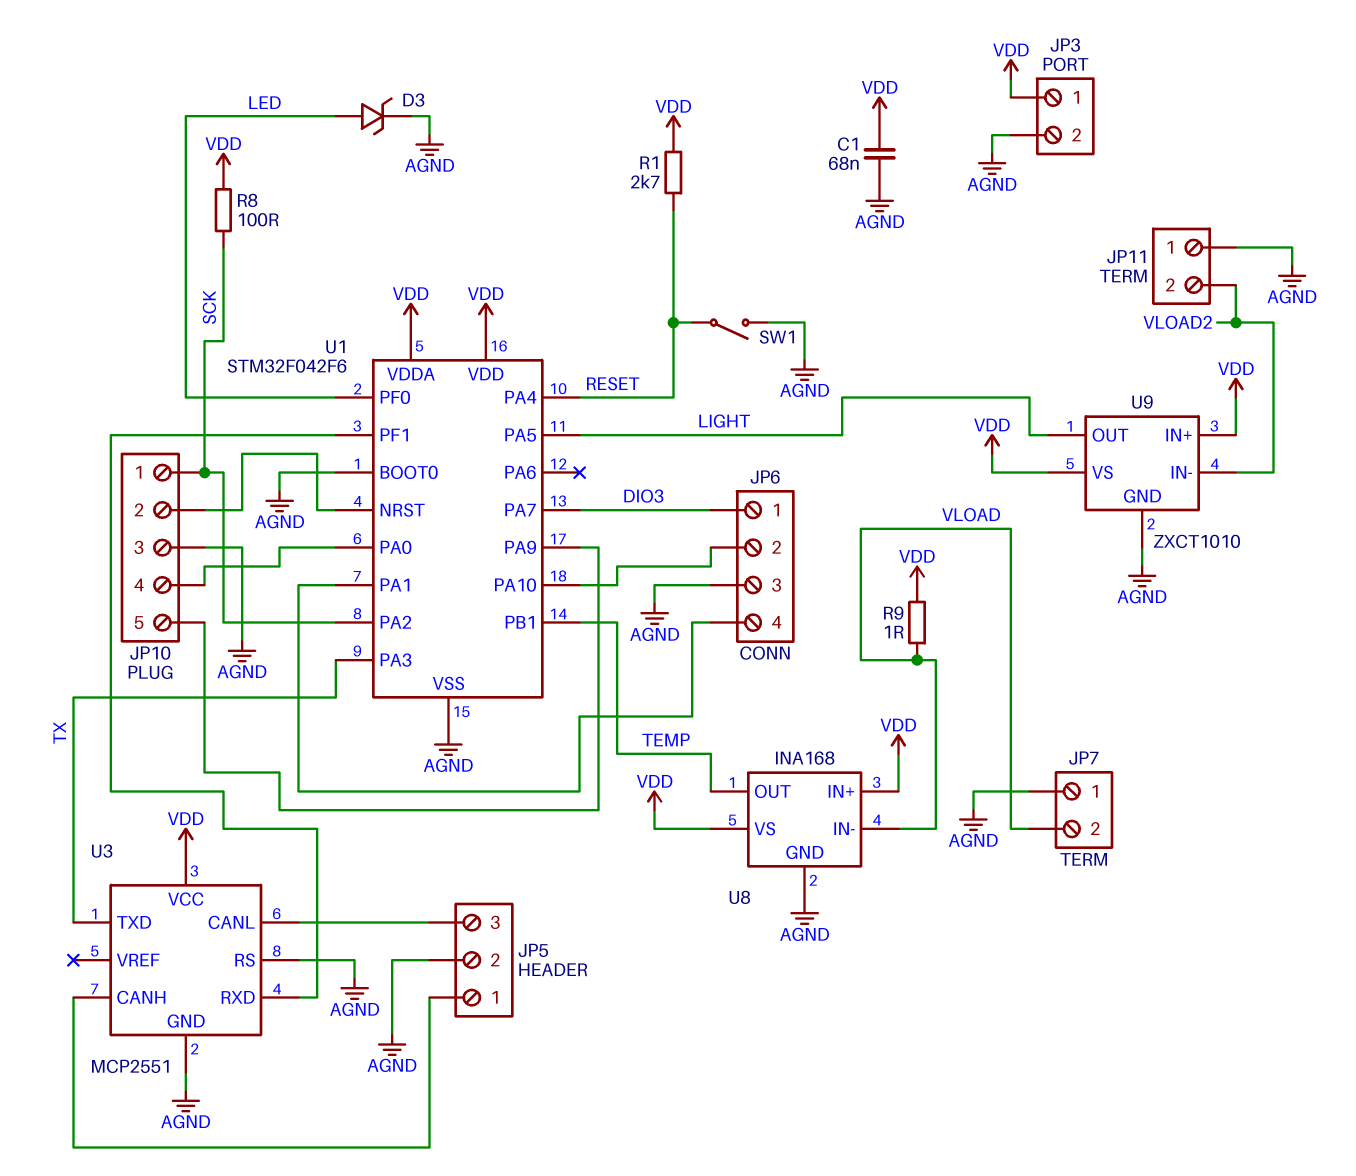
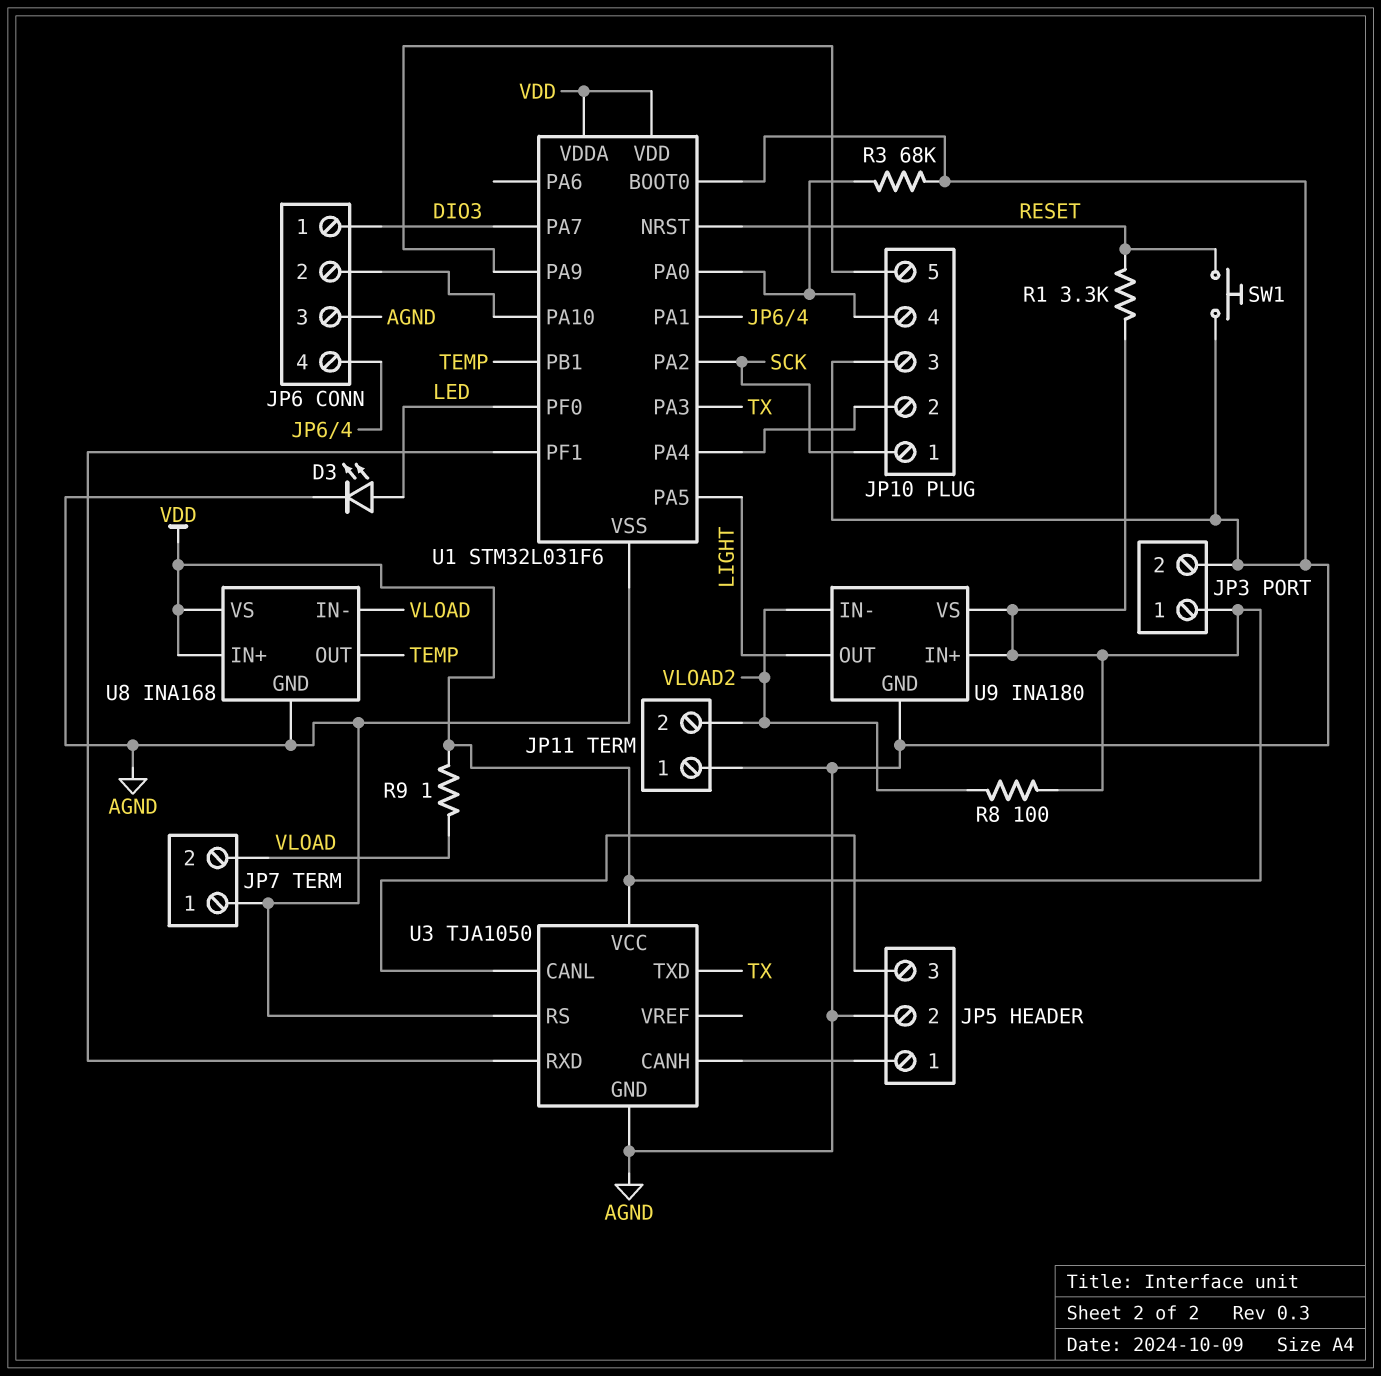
C1: 68nF (AGND, VDD) -> none
D3: zener (A LED, K AGND) -> LED (A LED, K AGND)
R1: 2.7k (RESET, VDD) -> 3.3k (RESET, VDD)
R3: none -> 68k (AGND, JP10/4)
R8: 100 (SCK, VDD) -> 100 (VDD, VLOAD2)
SW1: switch (AGND, RESET) -> button (AGND, RESET)
U1: STM32F042F6 -> STM32L031F6
U1 pin NRST: JP10/2 -> RESET
U1 pin PA4: RESET -> JP10/2
U3: MCP2551 -> TJA1050
U9: ZXCT1010 -> INA180

